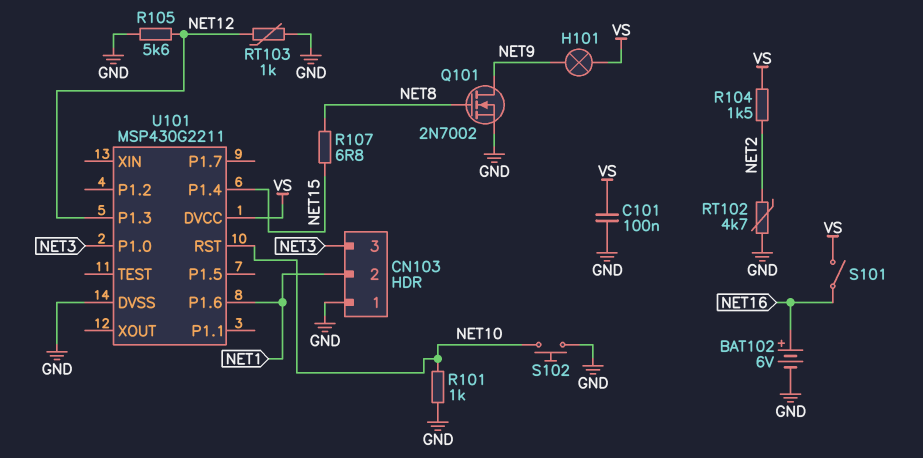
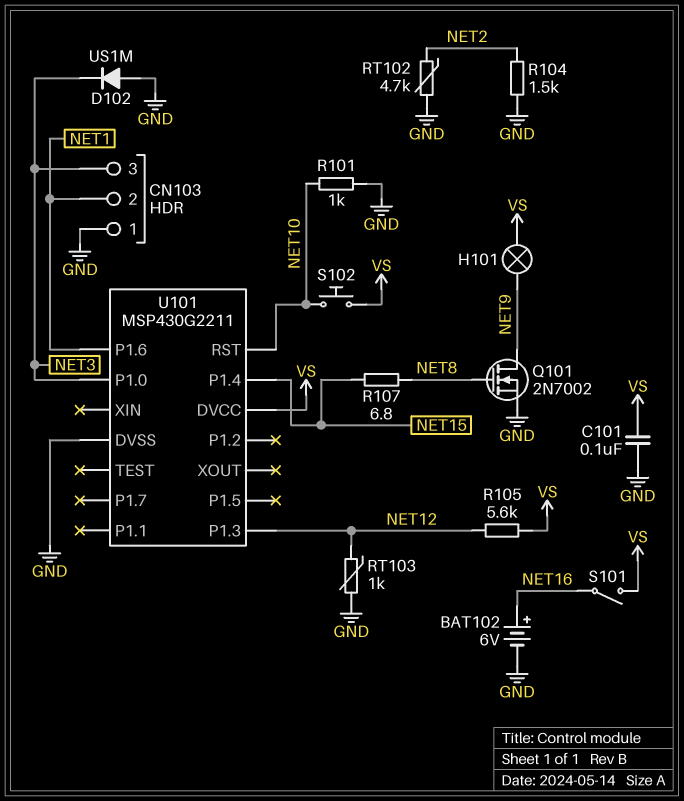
D102: none -> diode US1M (A GND, K NET3)
R104: 1.5k (NET2, VS) -> 1.5k (GND, NET2)
R105: 5.6k (GND, NET12) -> 5.6k (NET12, VS)
S102: button (GND, NET10) -> button (NET10, VS)

